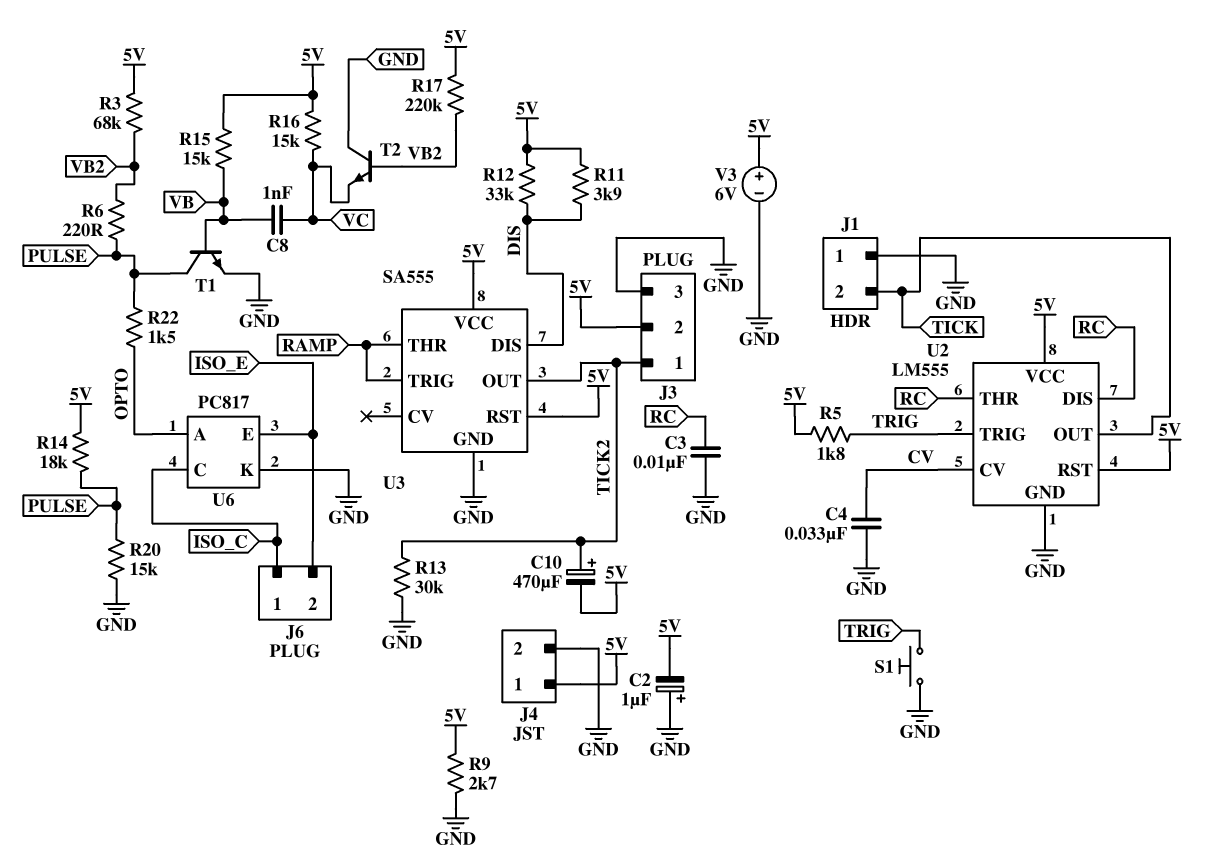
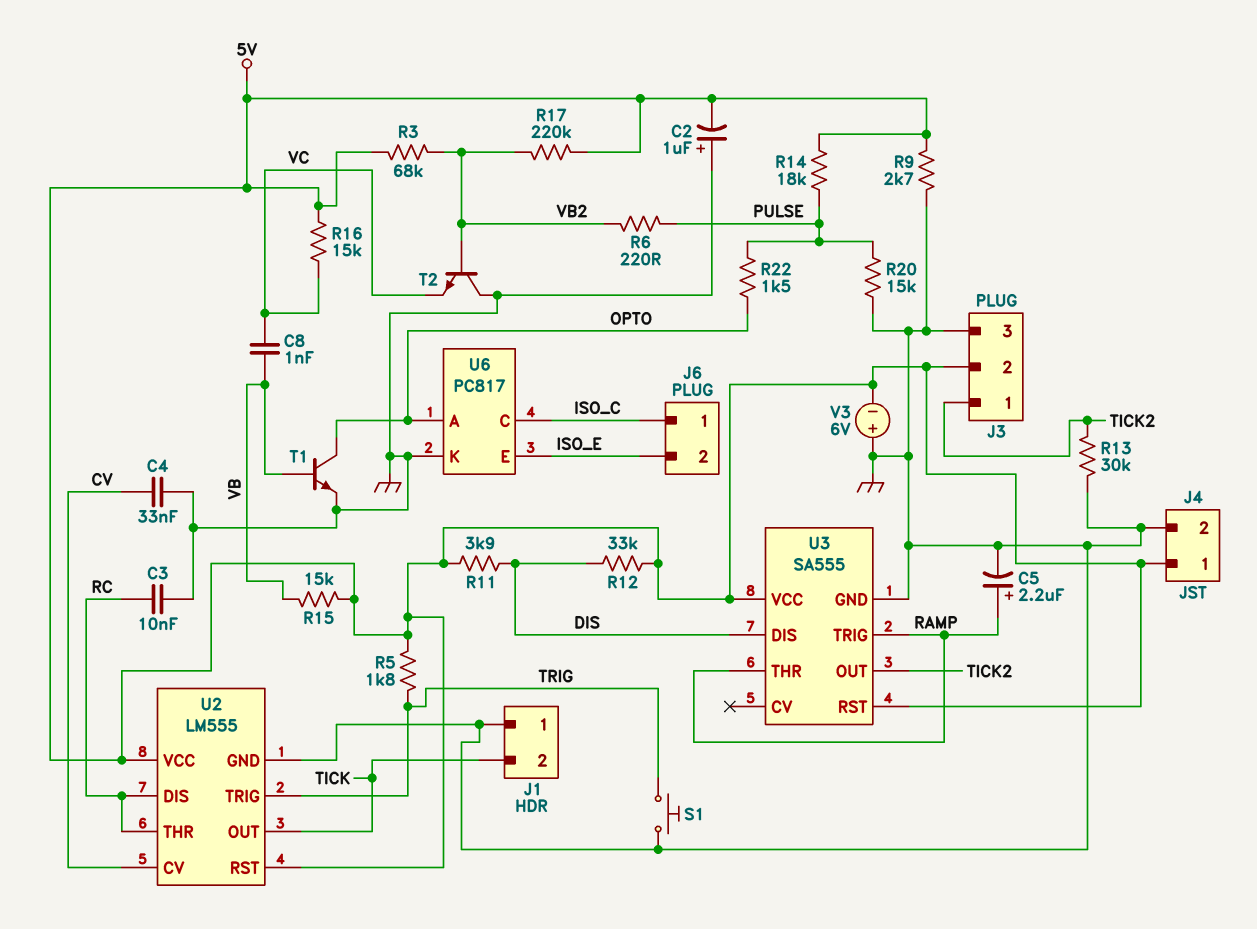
C5: none -> 2.2uF (plus RAMP, minus GND)
C10: 470uF (plus TICK2, minus 5V) -> none
T1: NPN (B VB, C PULSE, E GND) -> NPN (B VB, C OPTO, E GND)
V3: 6V (plus 5V, minus GND) -> 6V (plus GND, minus 5V)

